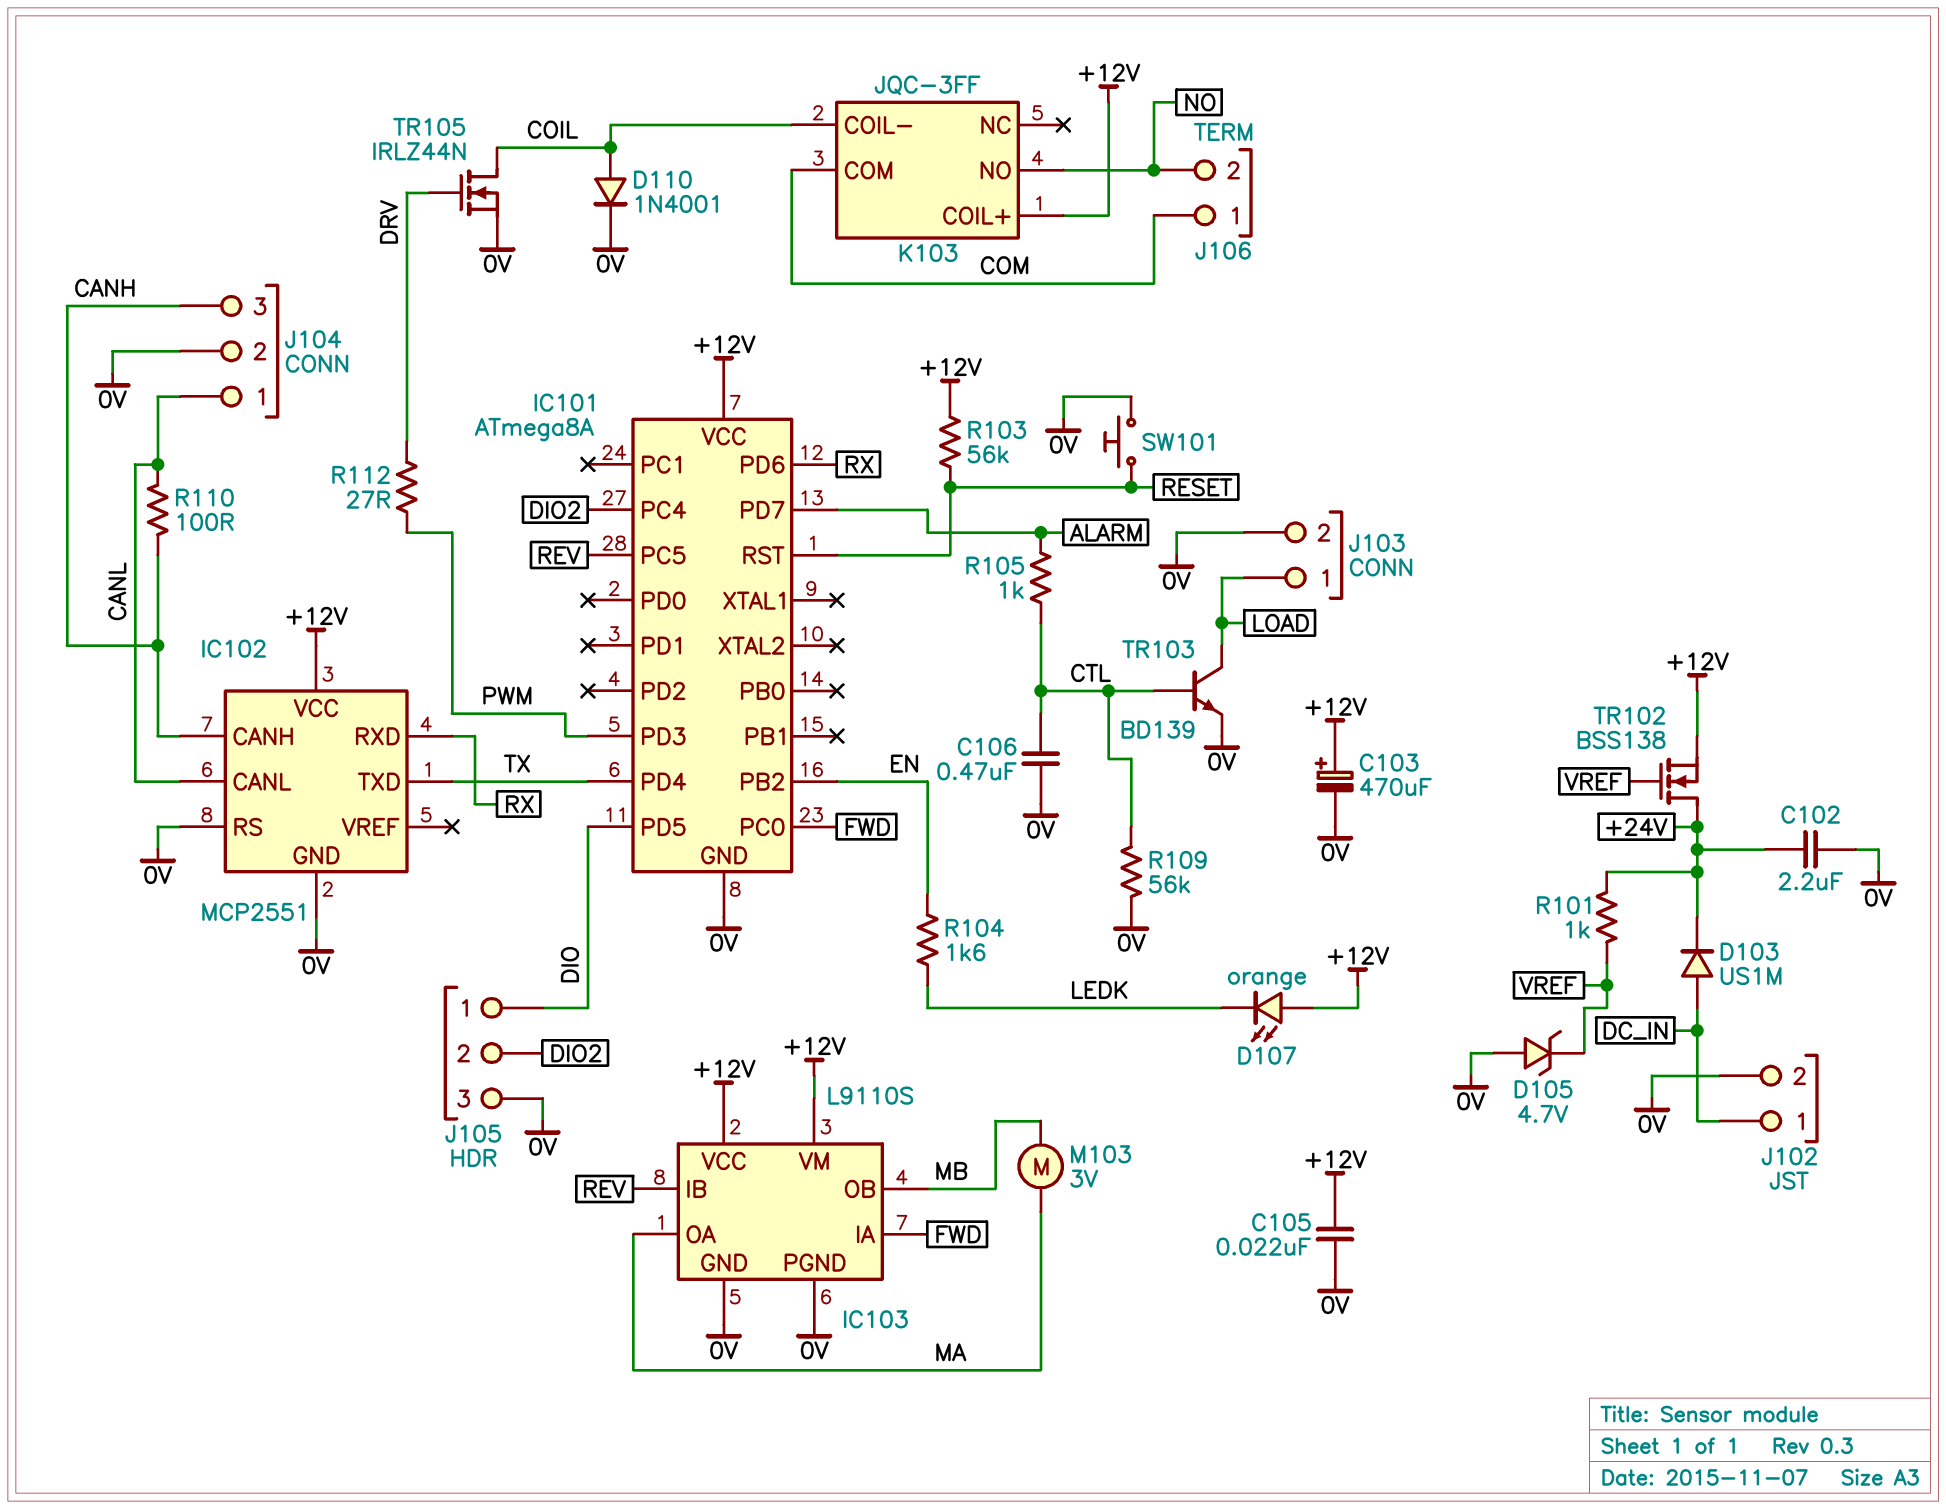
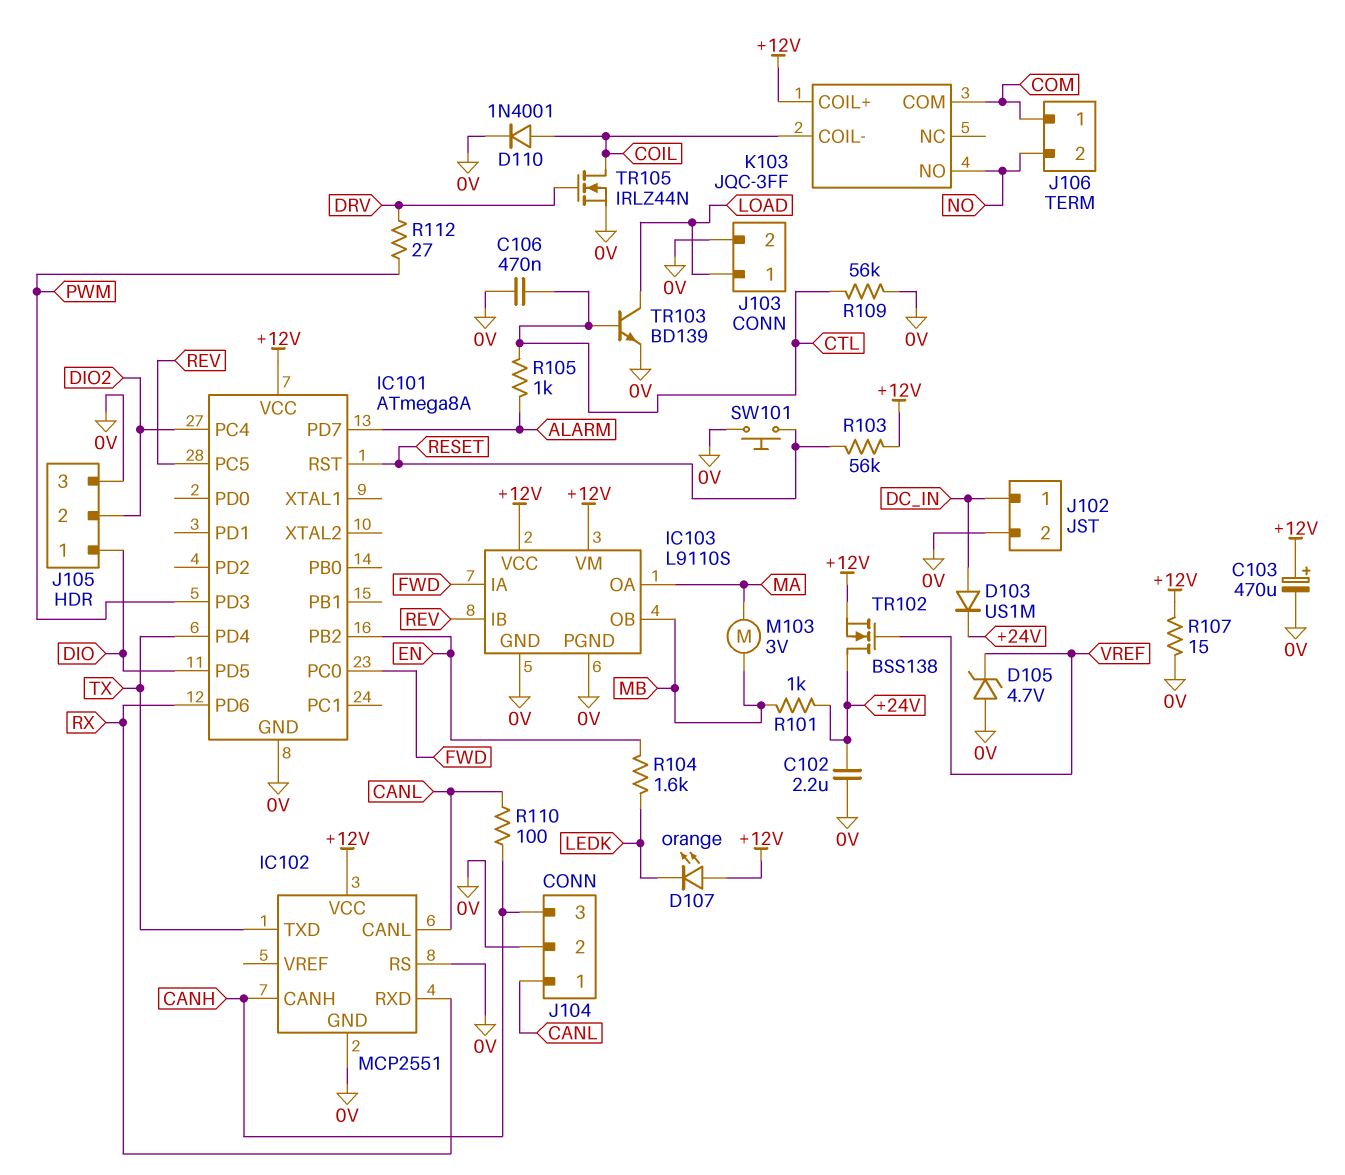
C105: 22nF (+12V, 0V) -> none
R101: 1k (+24V, VREF) -> 1k (+24V, MB)
R107: none -> 15 (+12V, 0V)

